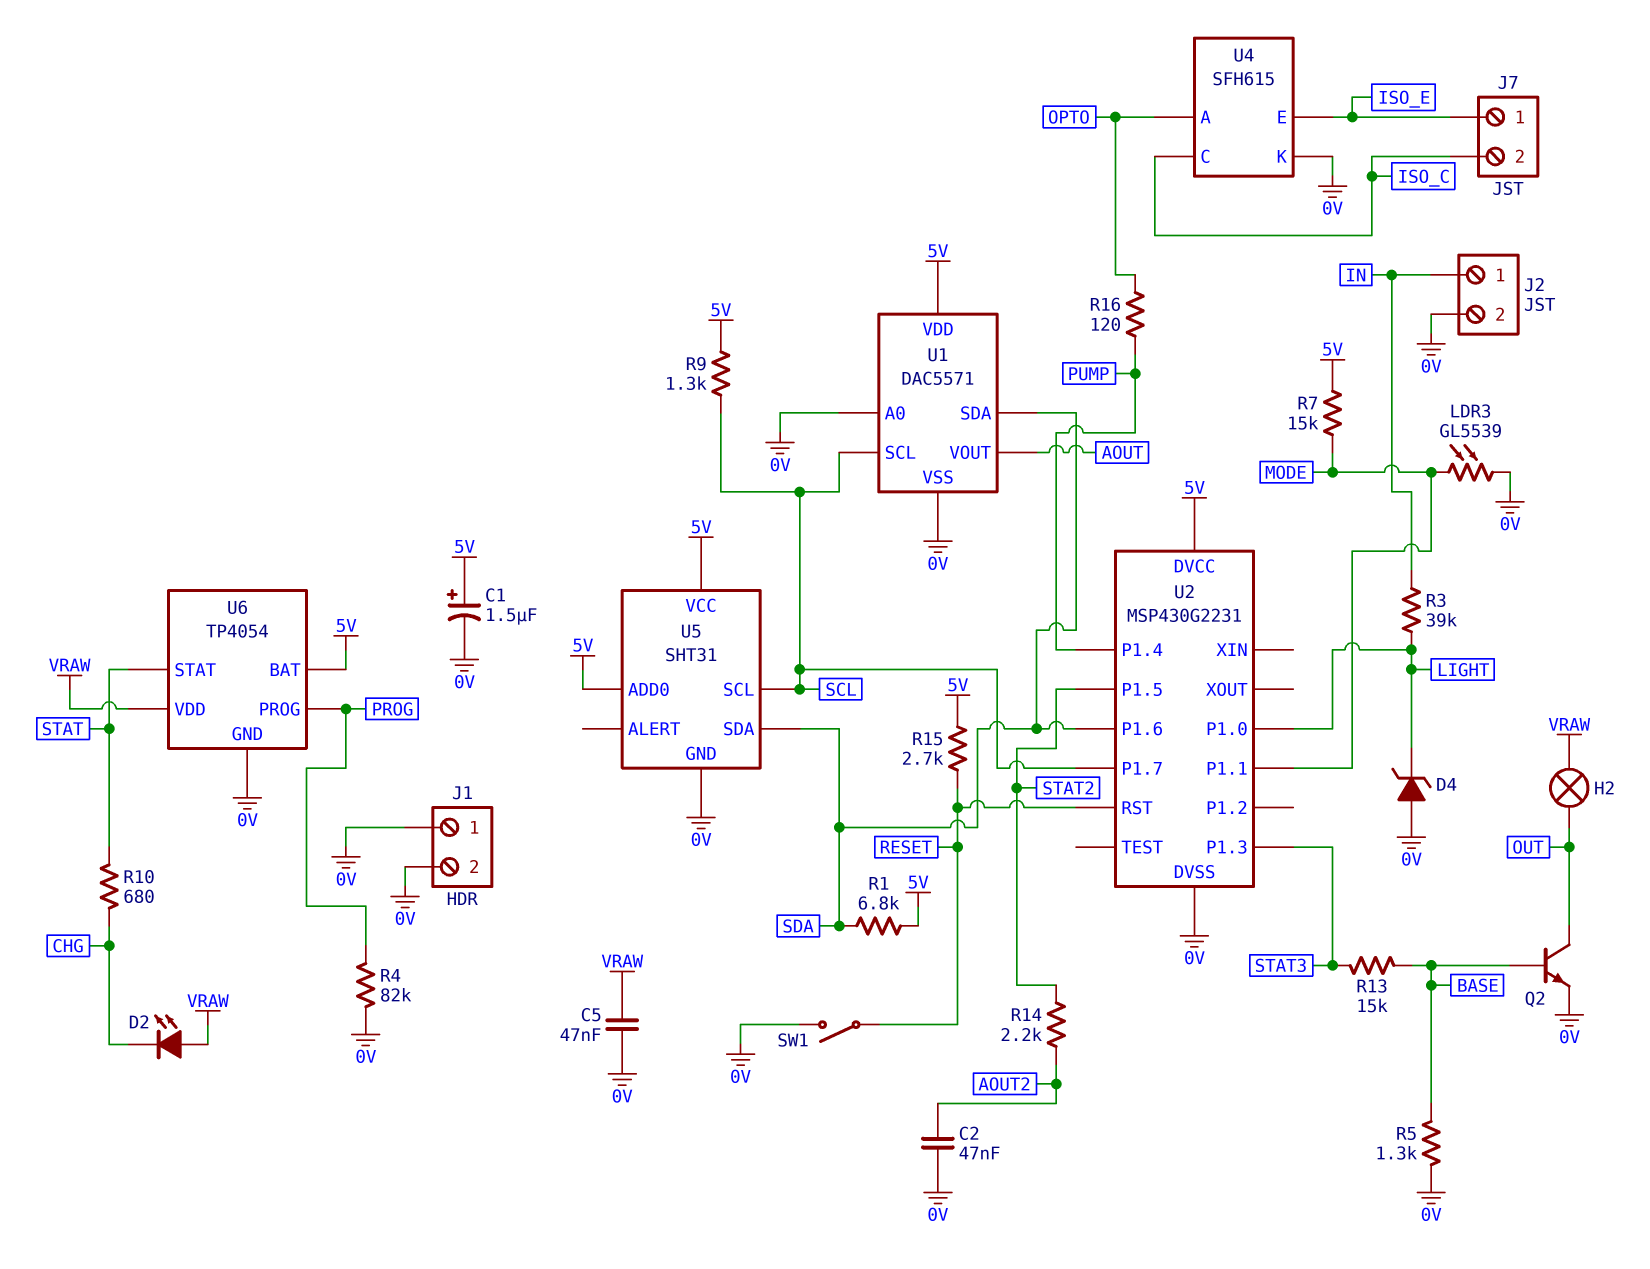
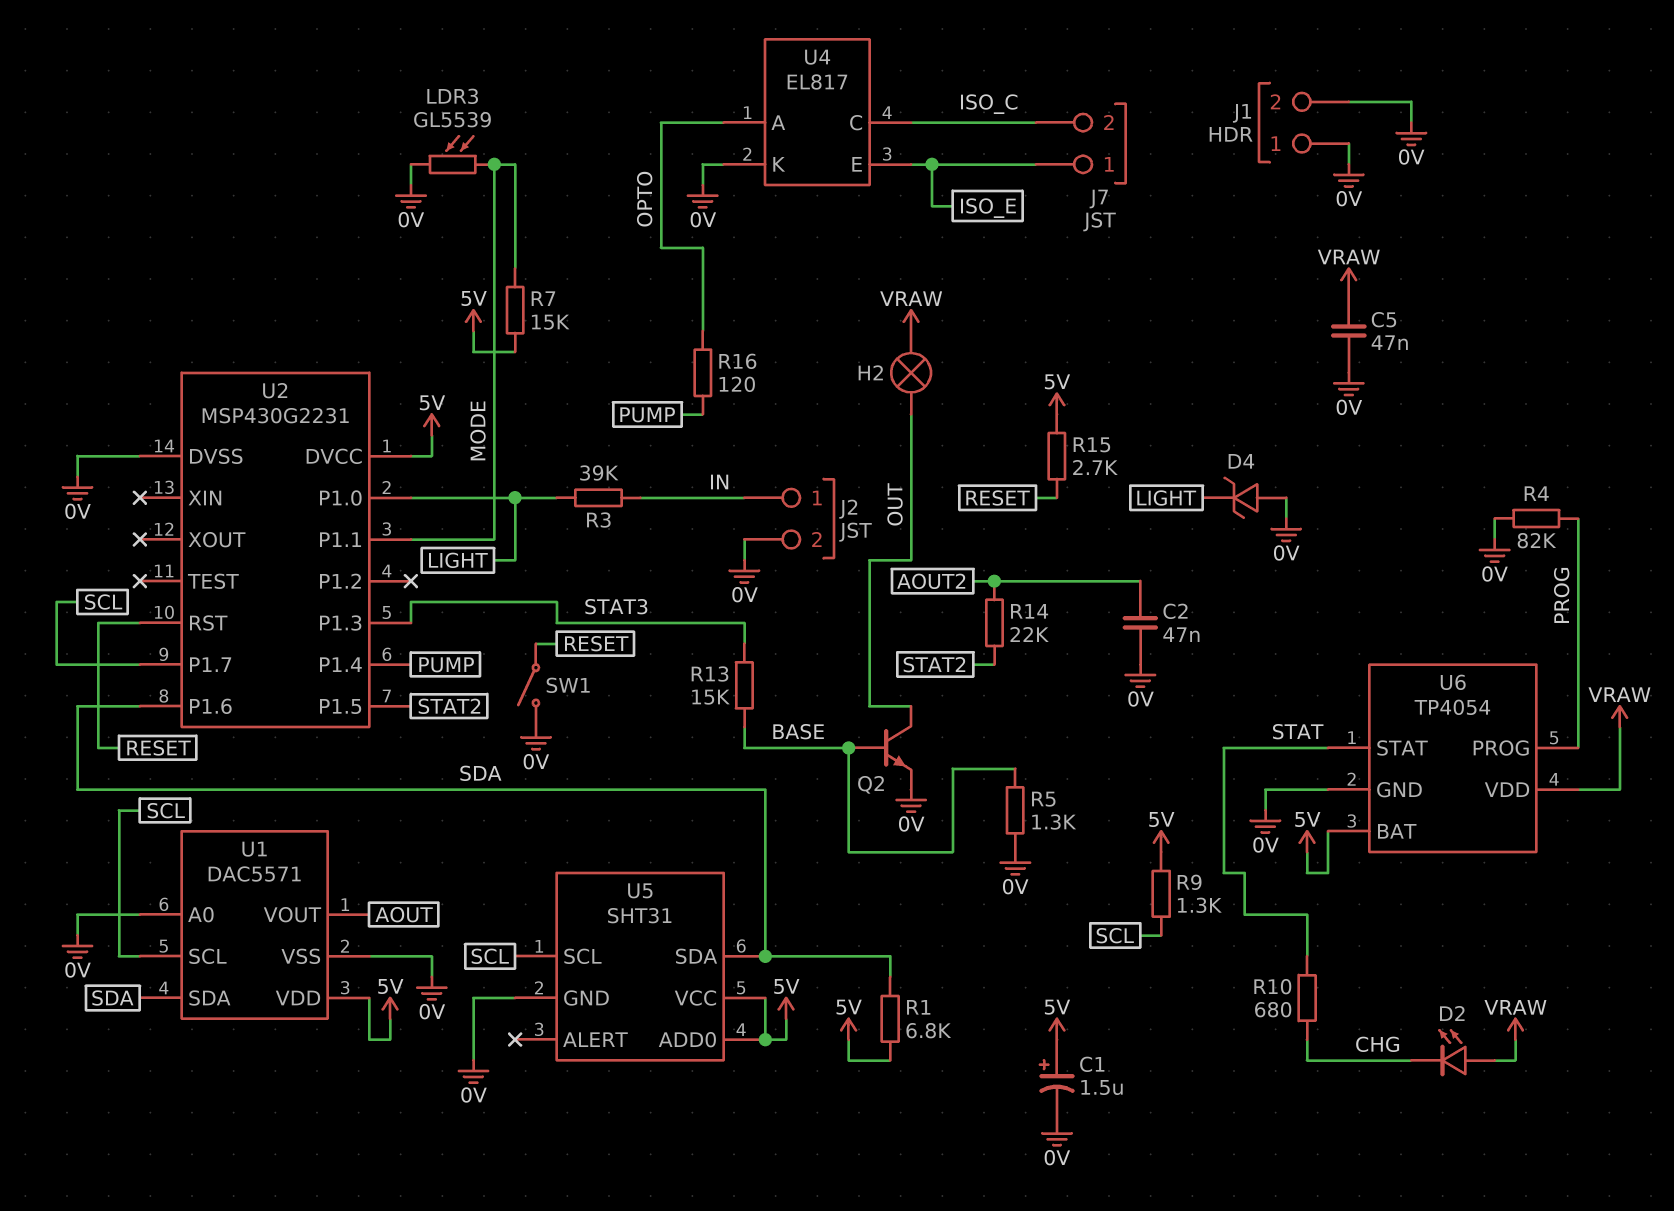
R14: 2.2k (AOUT2, STAT2) -> 22k (AOUT2, STAT2)
U4: SFH615 -> EL817

